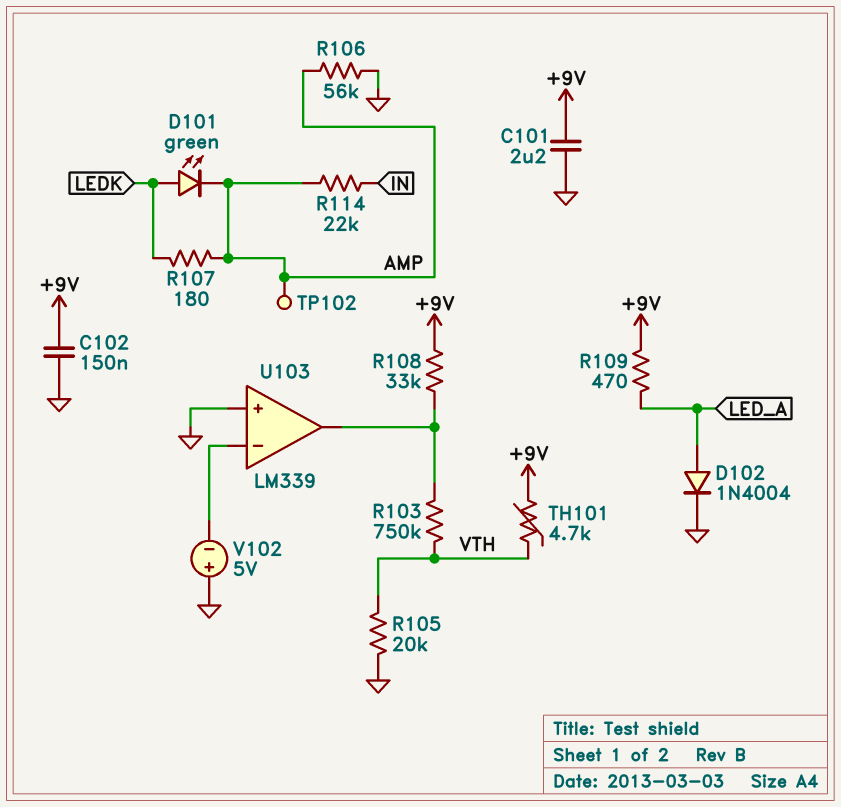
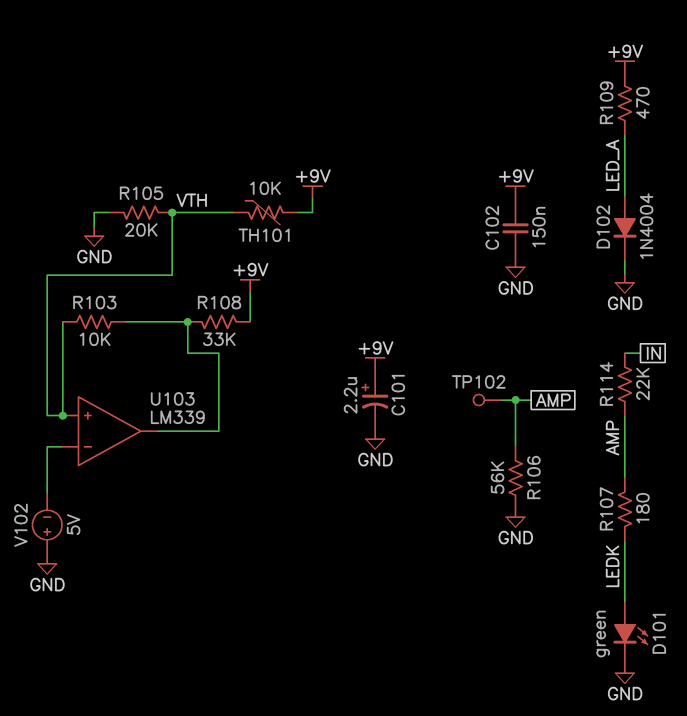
C101: 2.2uF (+9V, GND) -> 2.2uF (plus +9V, minus GND)
D101: LED green (A LEDK, K AMP) -> LED green (A LEDK, K GND)
R103: 750k (U103/out, VTH) -> 10k (U103/out, VTH)
TH101: 4.7k (+9V, VTH) -> 10k (+9V, VTH)
U103 pin in+: GND -> VTH

